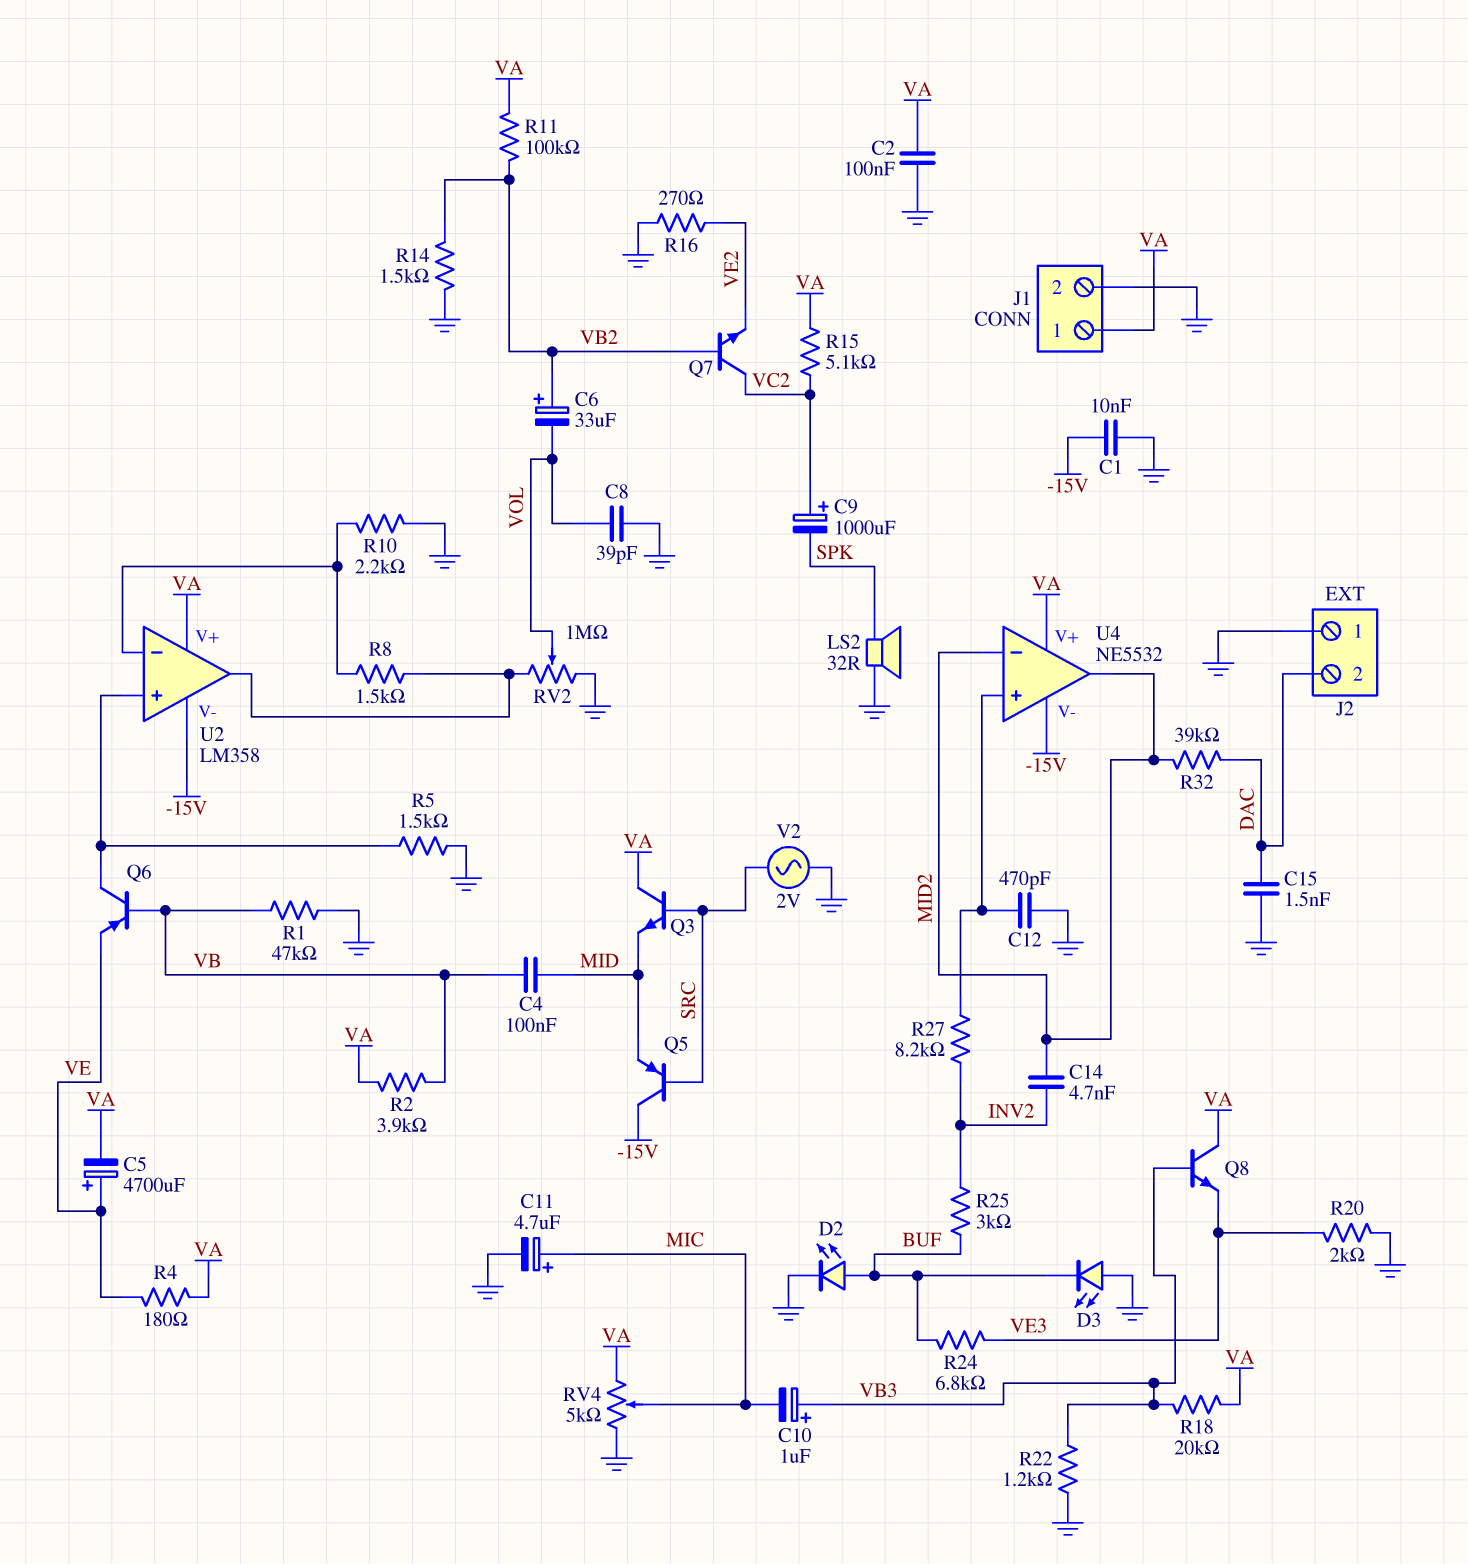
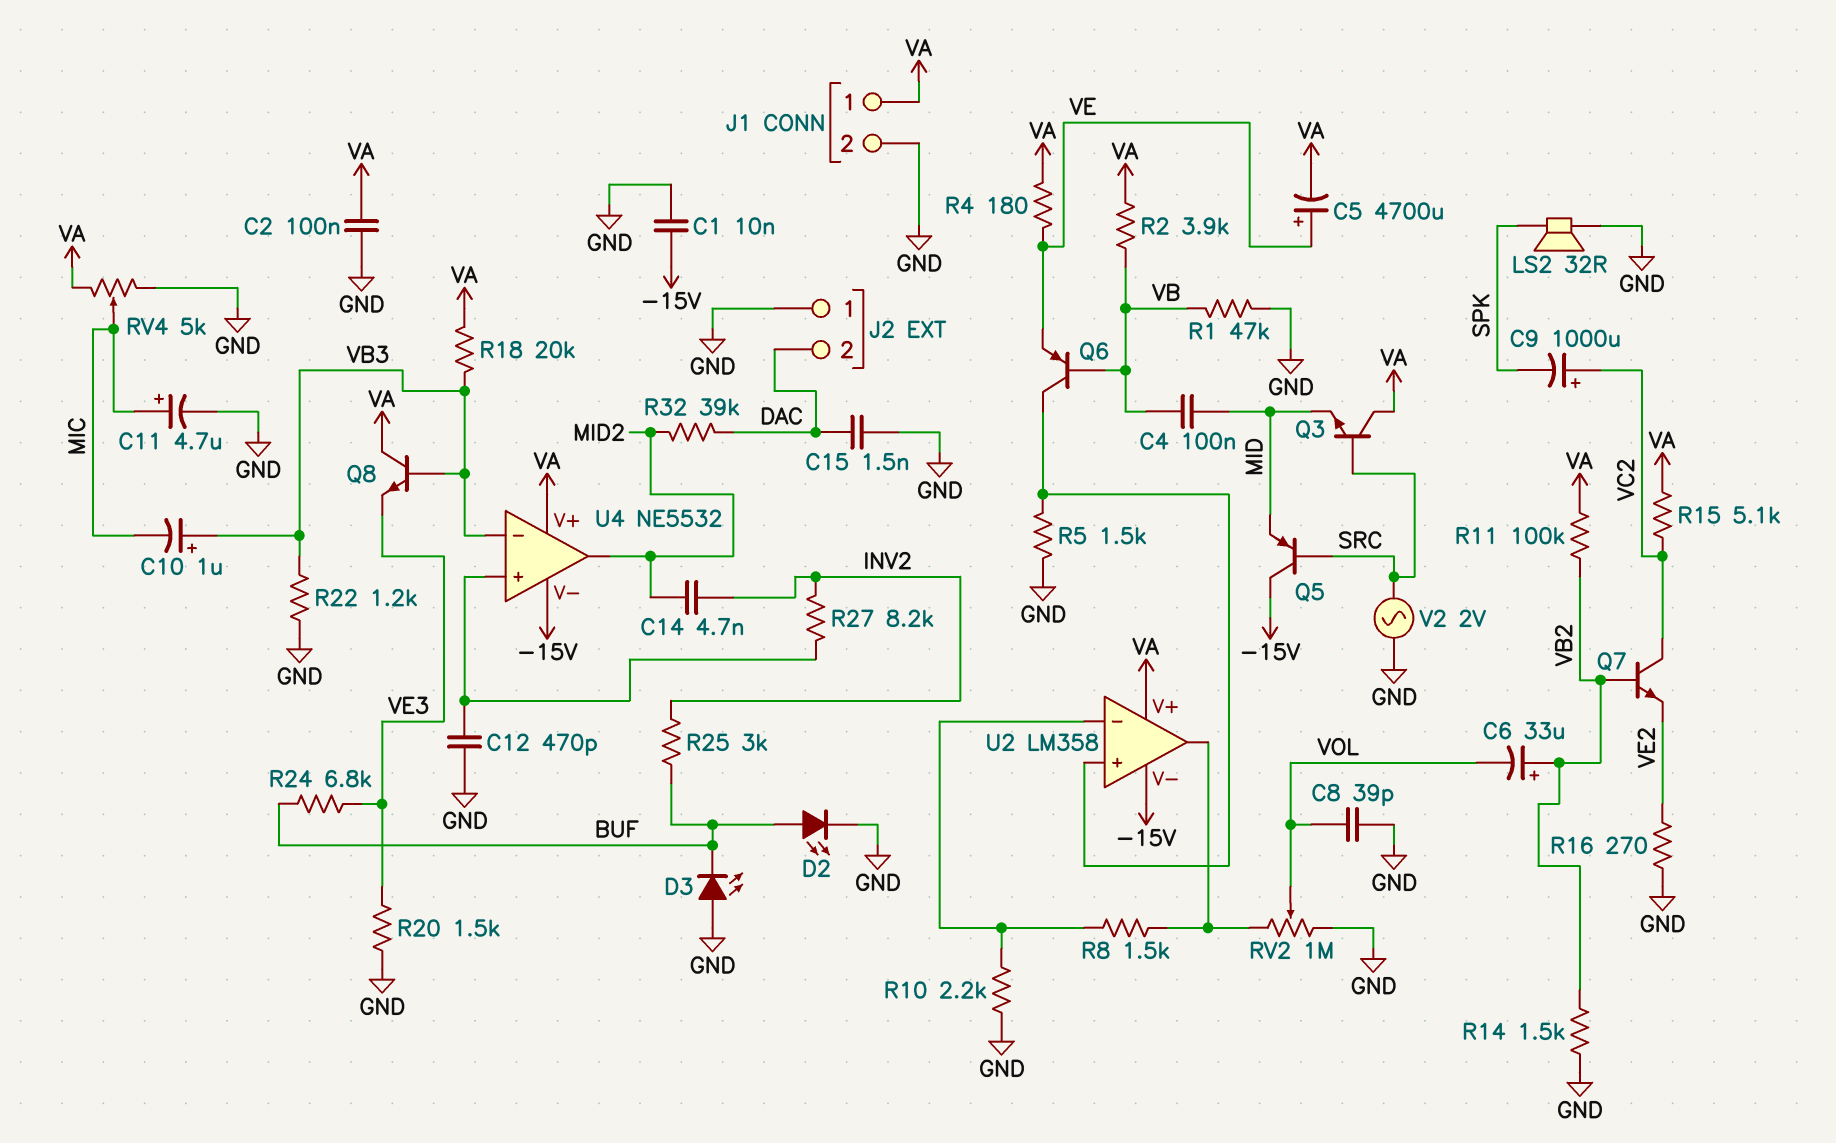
R20: 2k (GND, VE3) -> 1.5k (GND, VE3)
U4 pin in-: MID2 -> VB3

